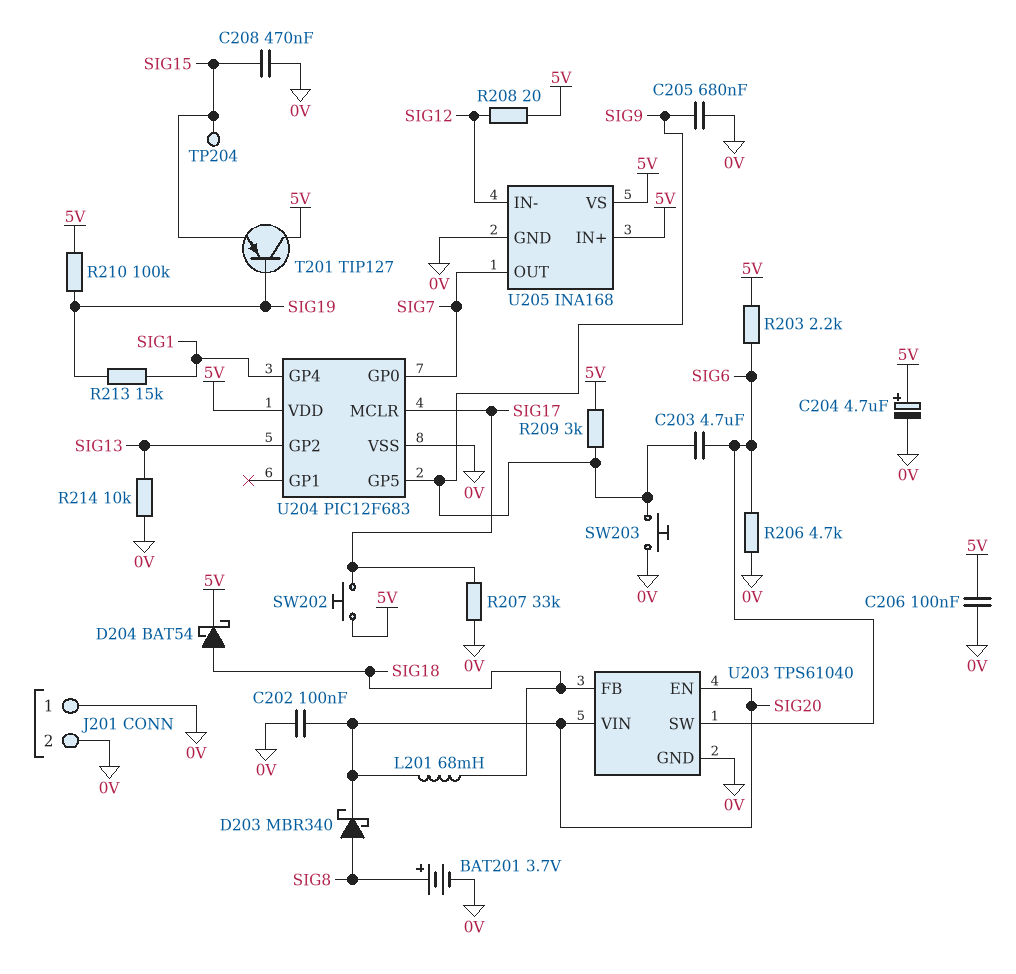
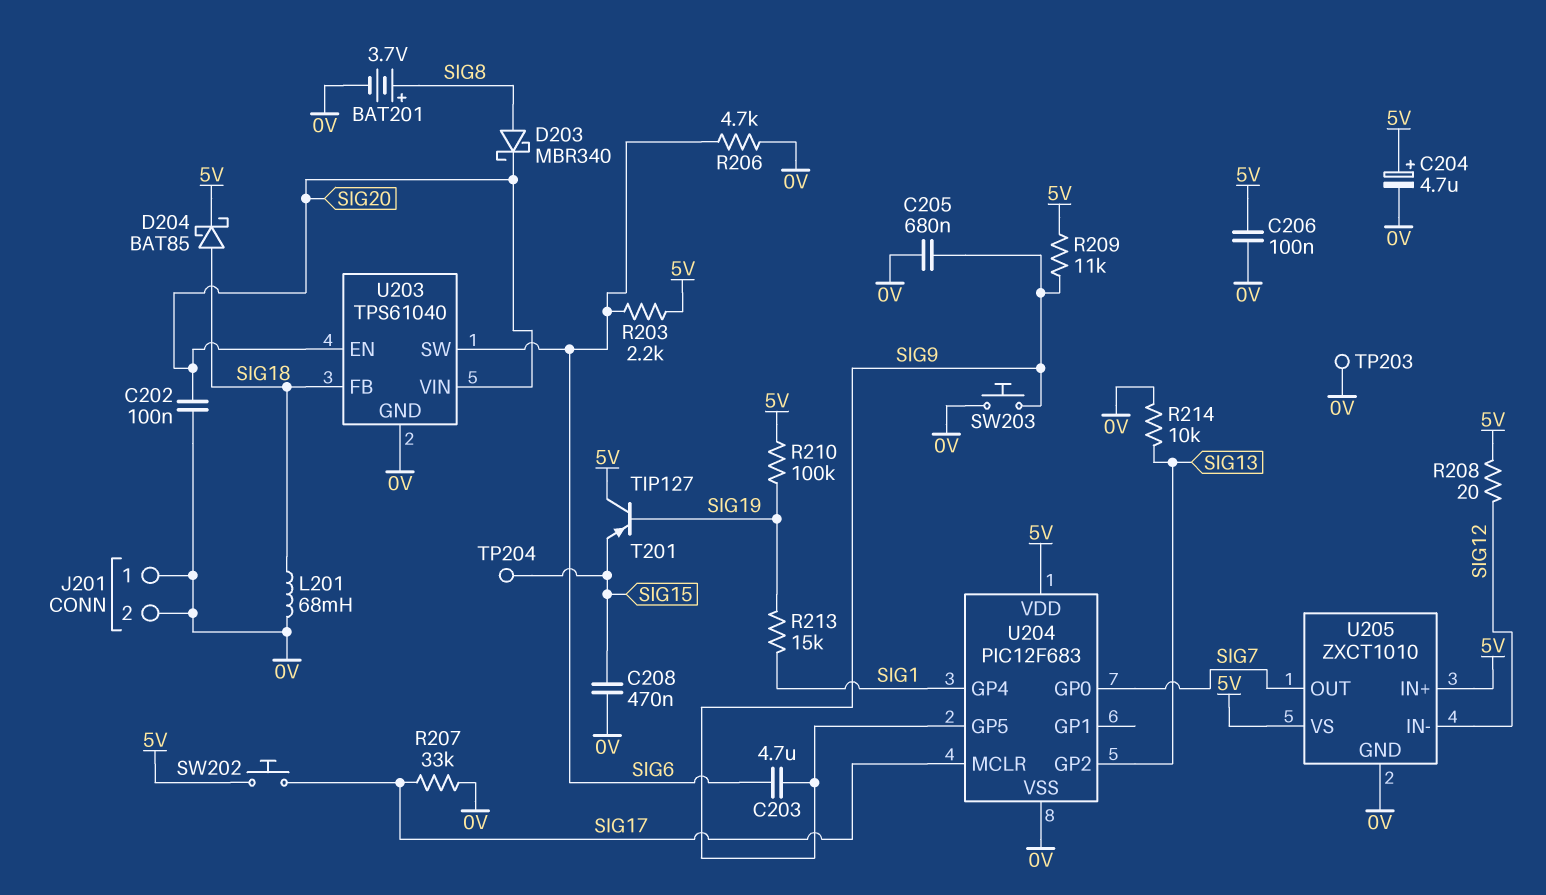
D204: schottky BAT54 (A SIG18, K 5V) -> schottky BAT85 (A SIG18, K 5V)
L201: 68mH (SIG18, SIG20) -> 68mH (0V, SIG18)
R209: 3k (5V, SIG9) -> 11k (5V, SIG9)
TP203: none -> test point (0V)
U205: INA168 -> ZXCT1010

